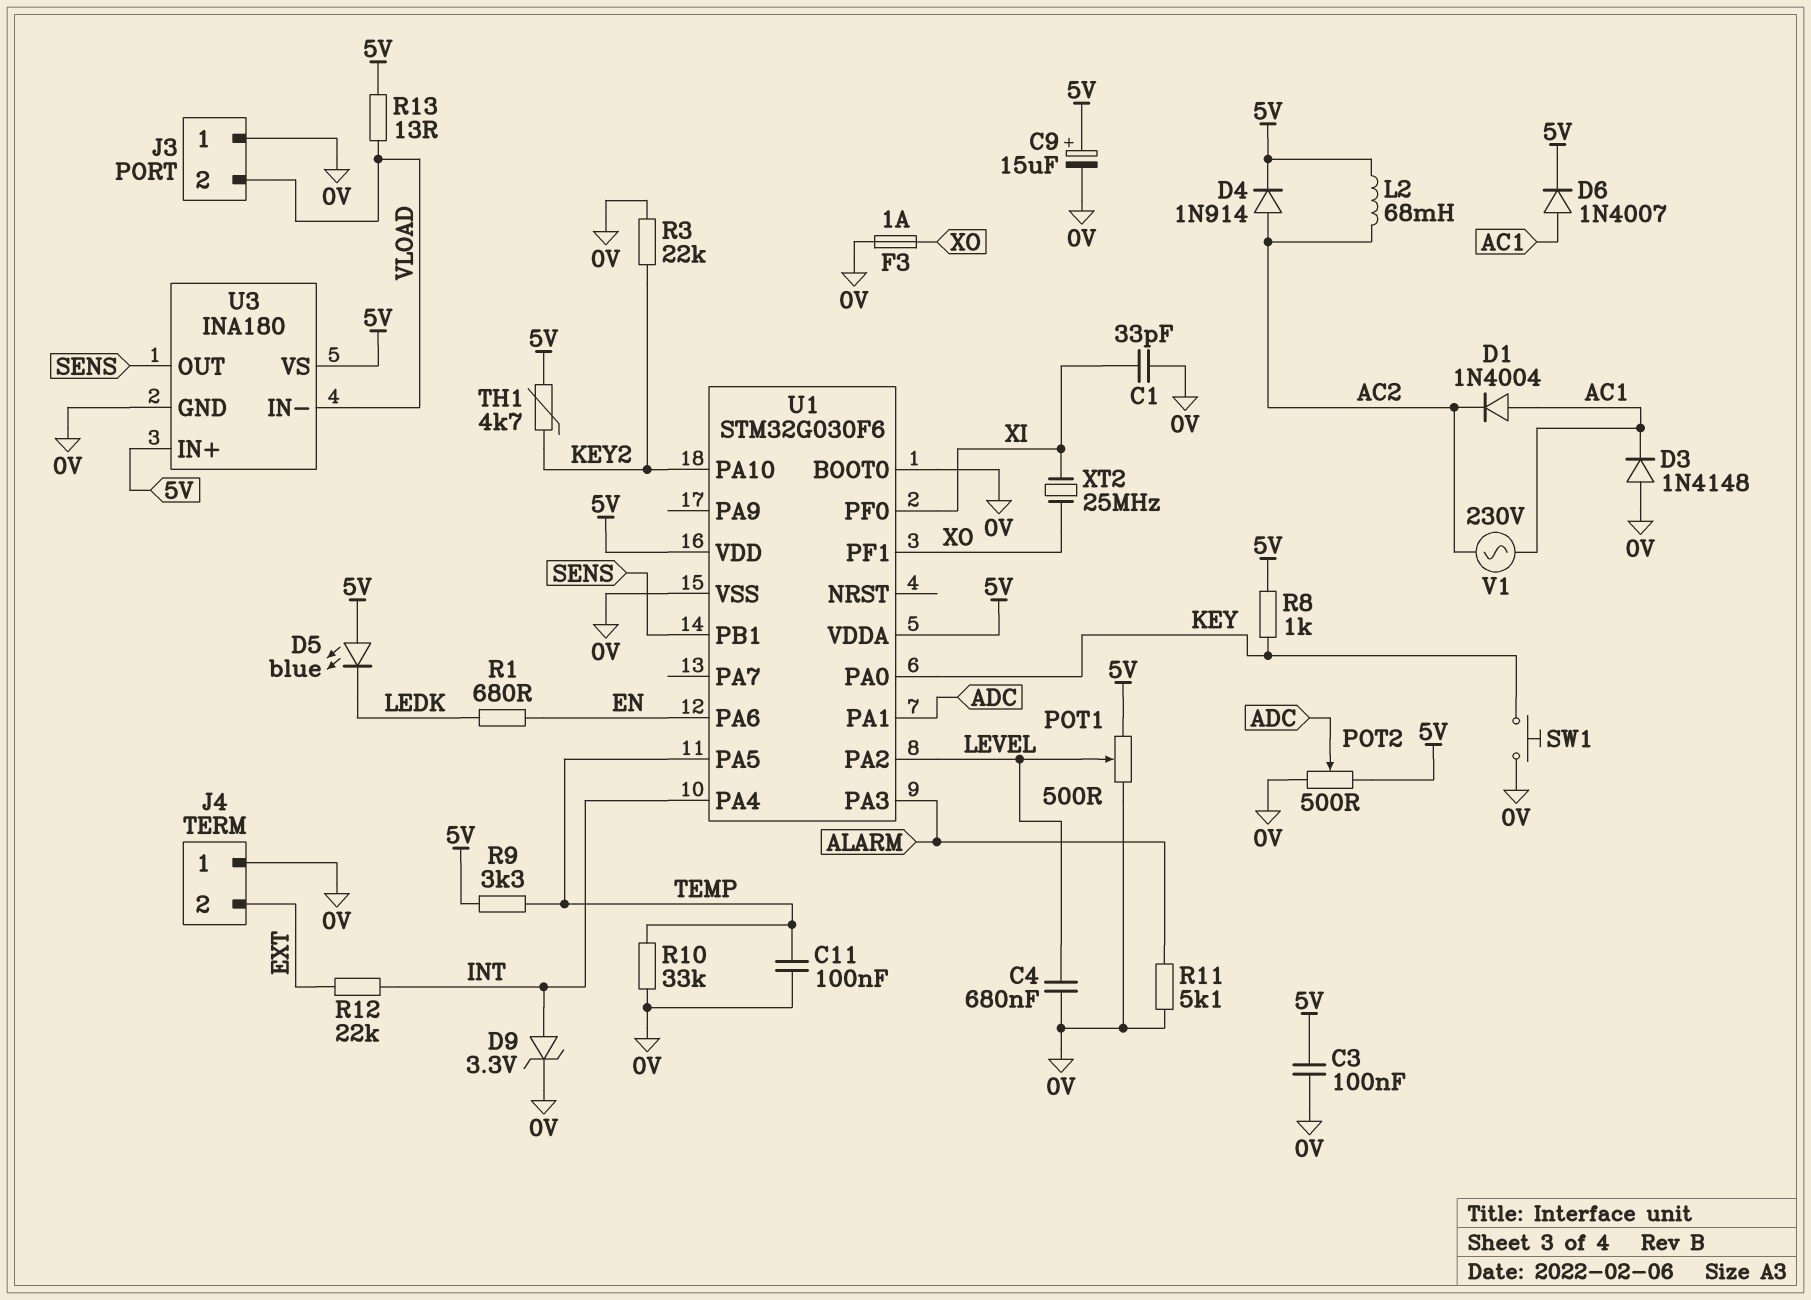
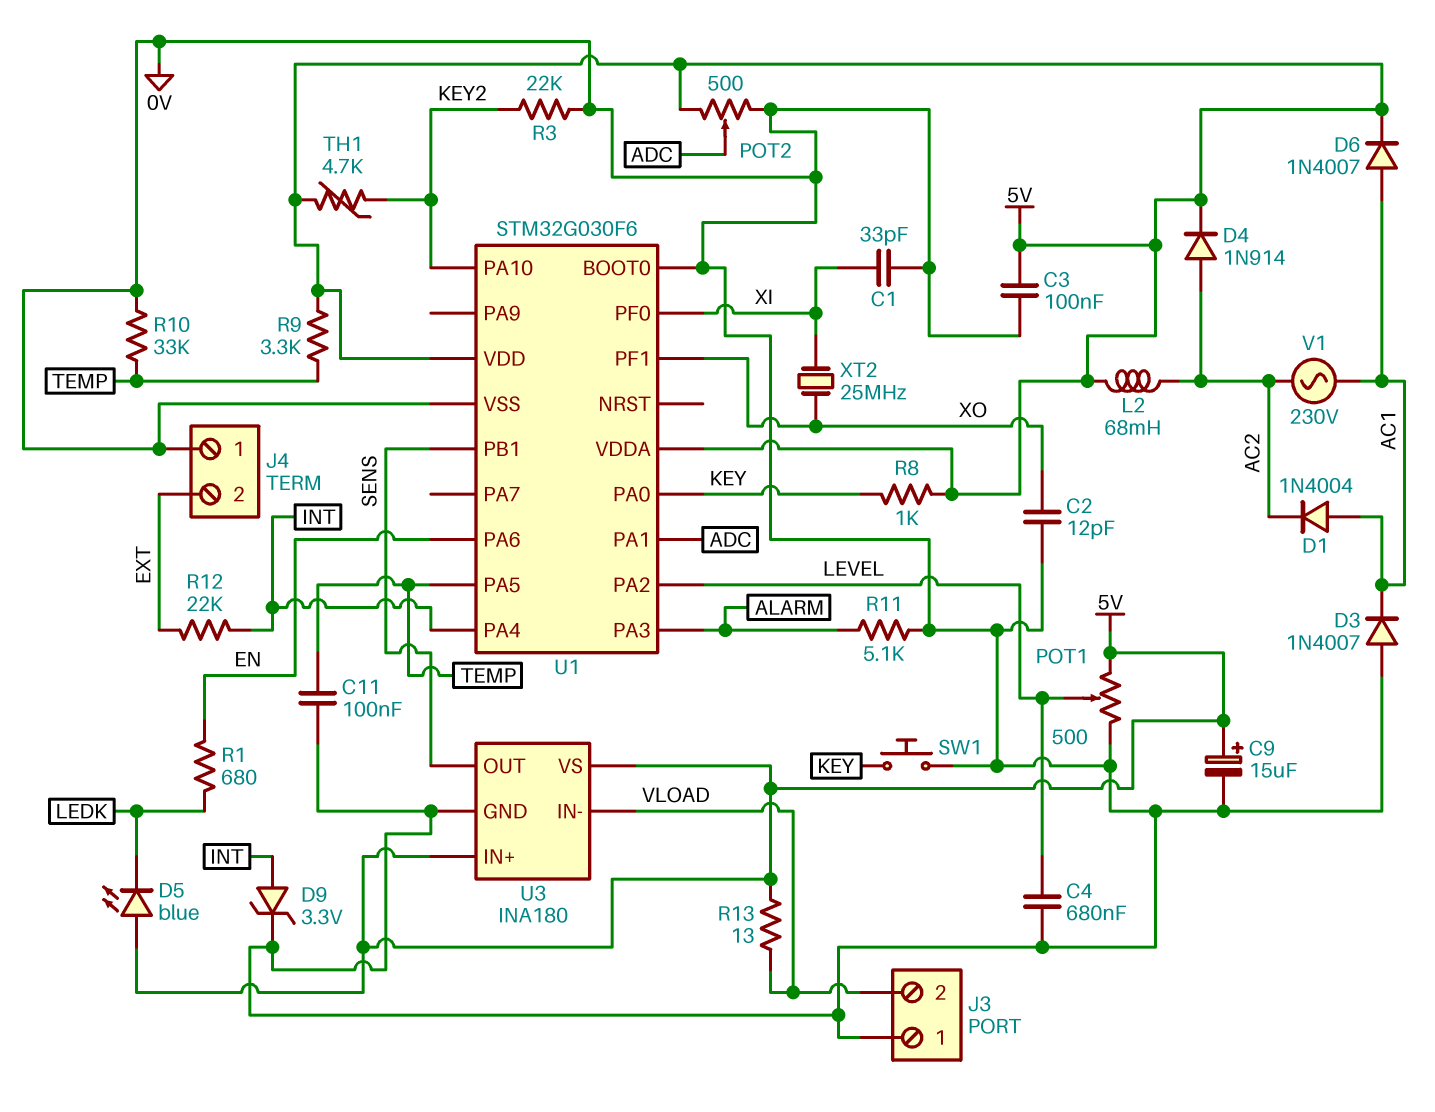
C2: none -> 12pF (0V, XO)
D3: diode 1N4148 (A 0V, K AC1) -> diode 1N4007 (A 0V, K AC1)
F3: 1A (0V, XO) -> none

